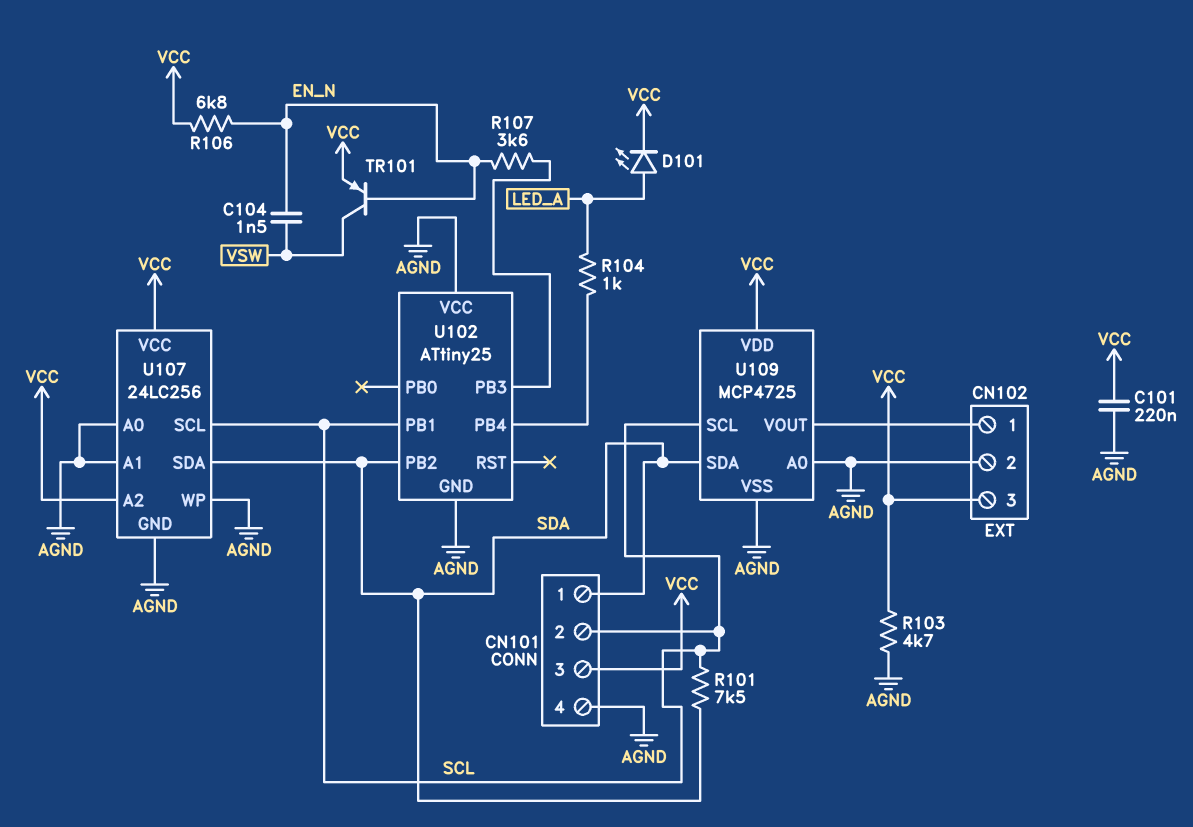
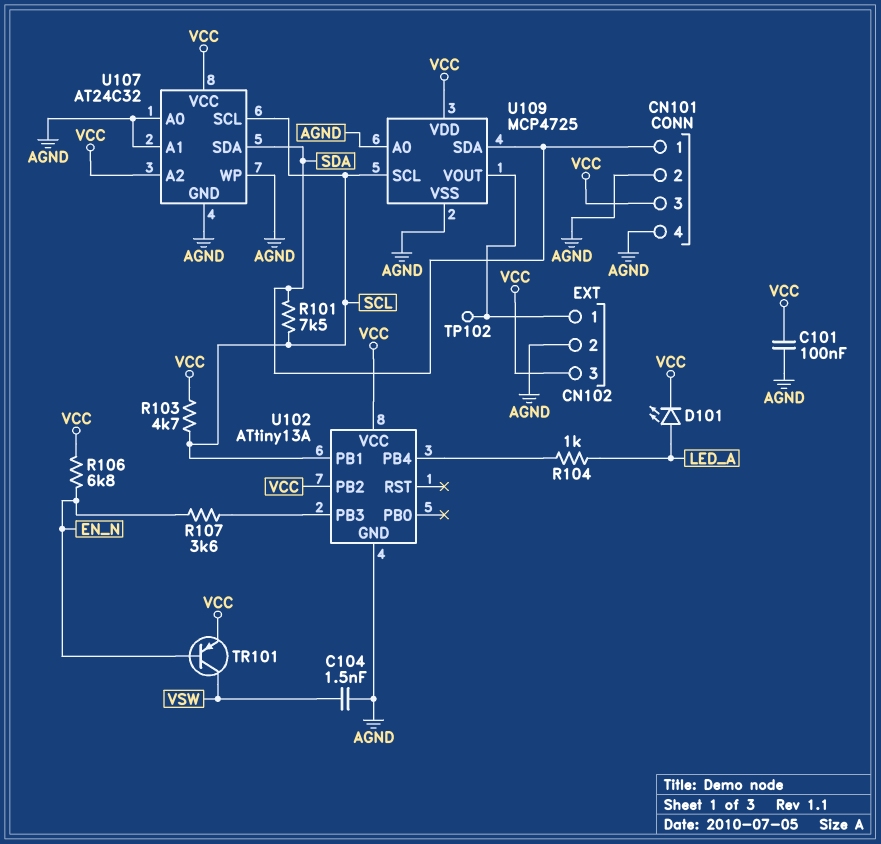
C101: 220nF (AGND, VCC) -> 100nF (AGND, VCC)
C104: 1.5nF (EN_N, VSW) -> 1.5nF (AGND, VSW)
CN101 pin 2: SCL -> AGND
R103: 4.7k (AGND, VCC) -> 4.7k (SCL, VCC)
TP102: none -> test point (CN102/1)
U102: ATtiny25 -> ATtiny13A
U102 pin PB2: SDA -> VCC
U102 pin VCC: AGND -> VCC
U107: 24LC256 -> AT24C32

